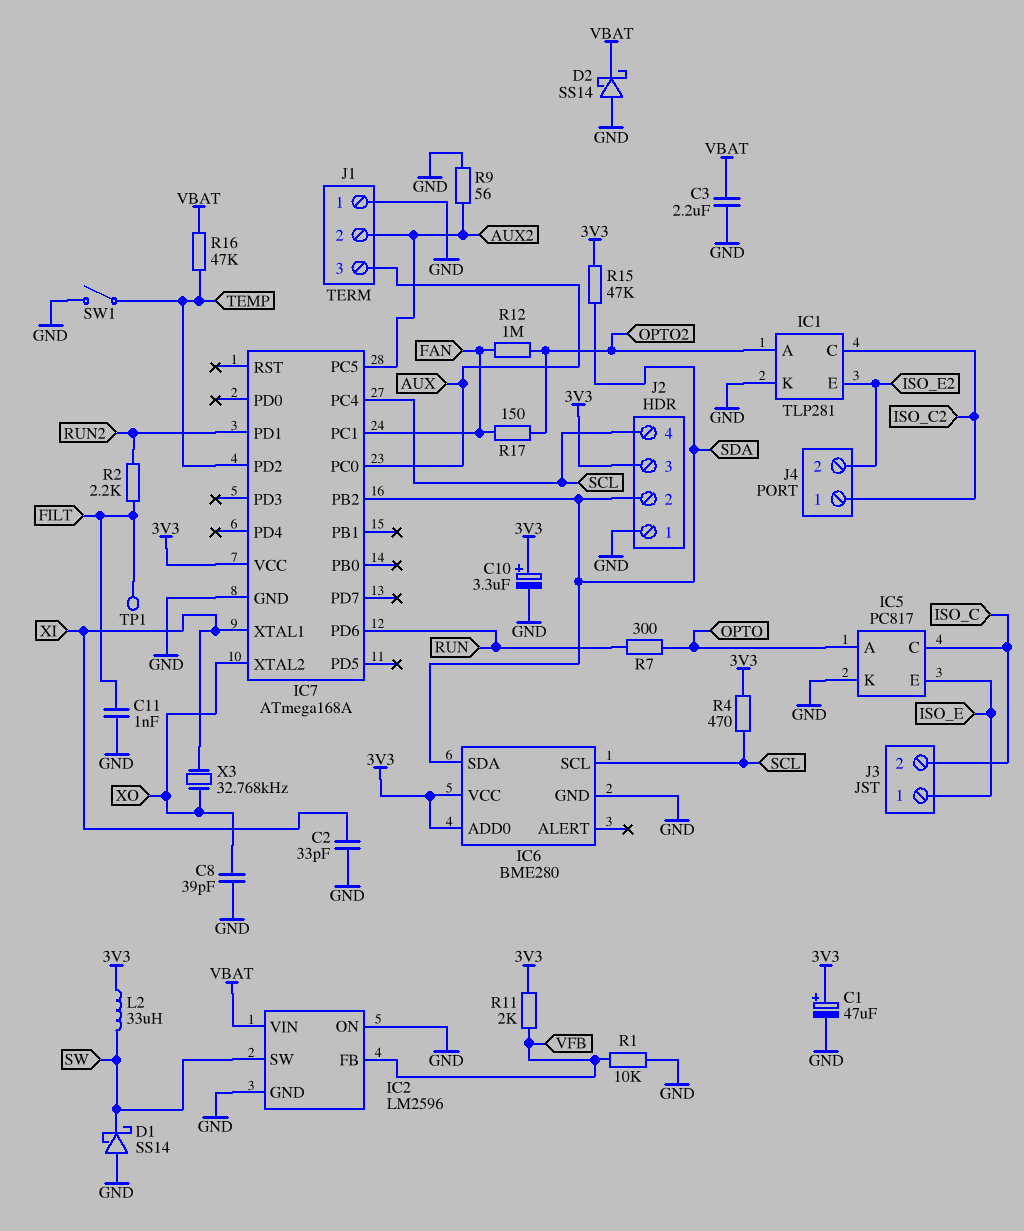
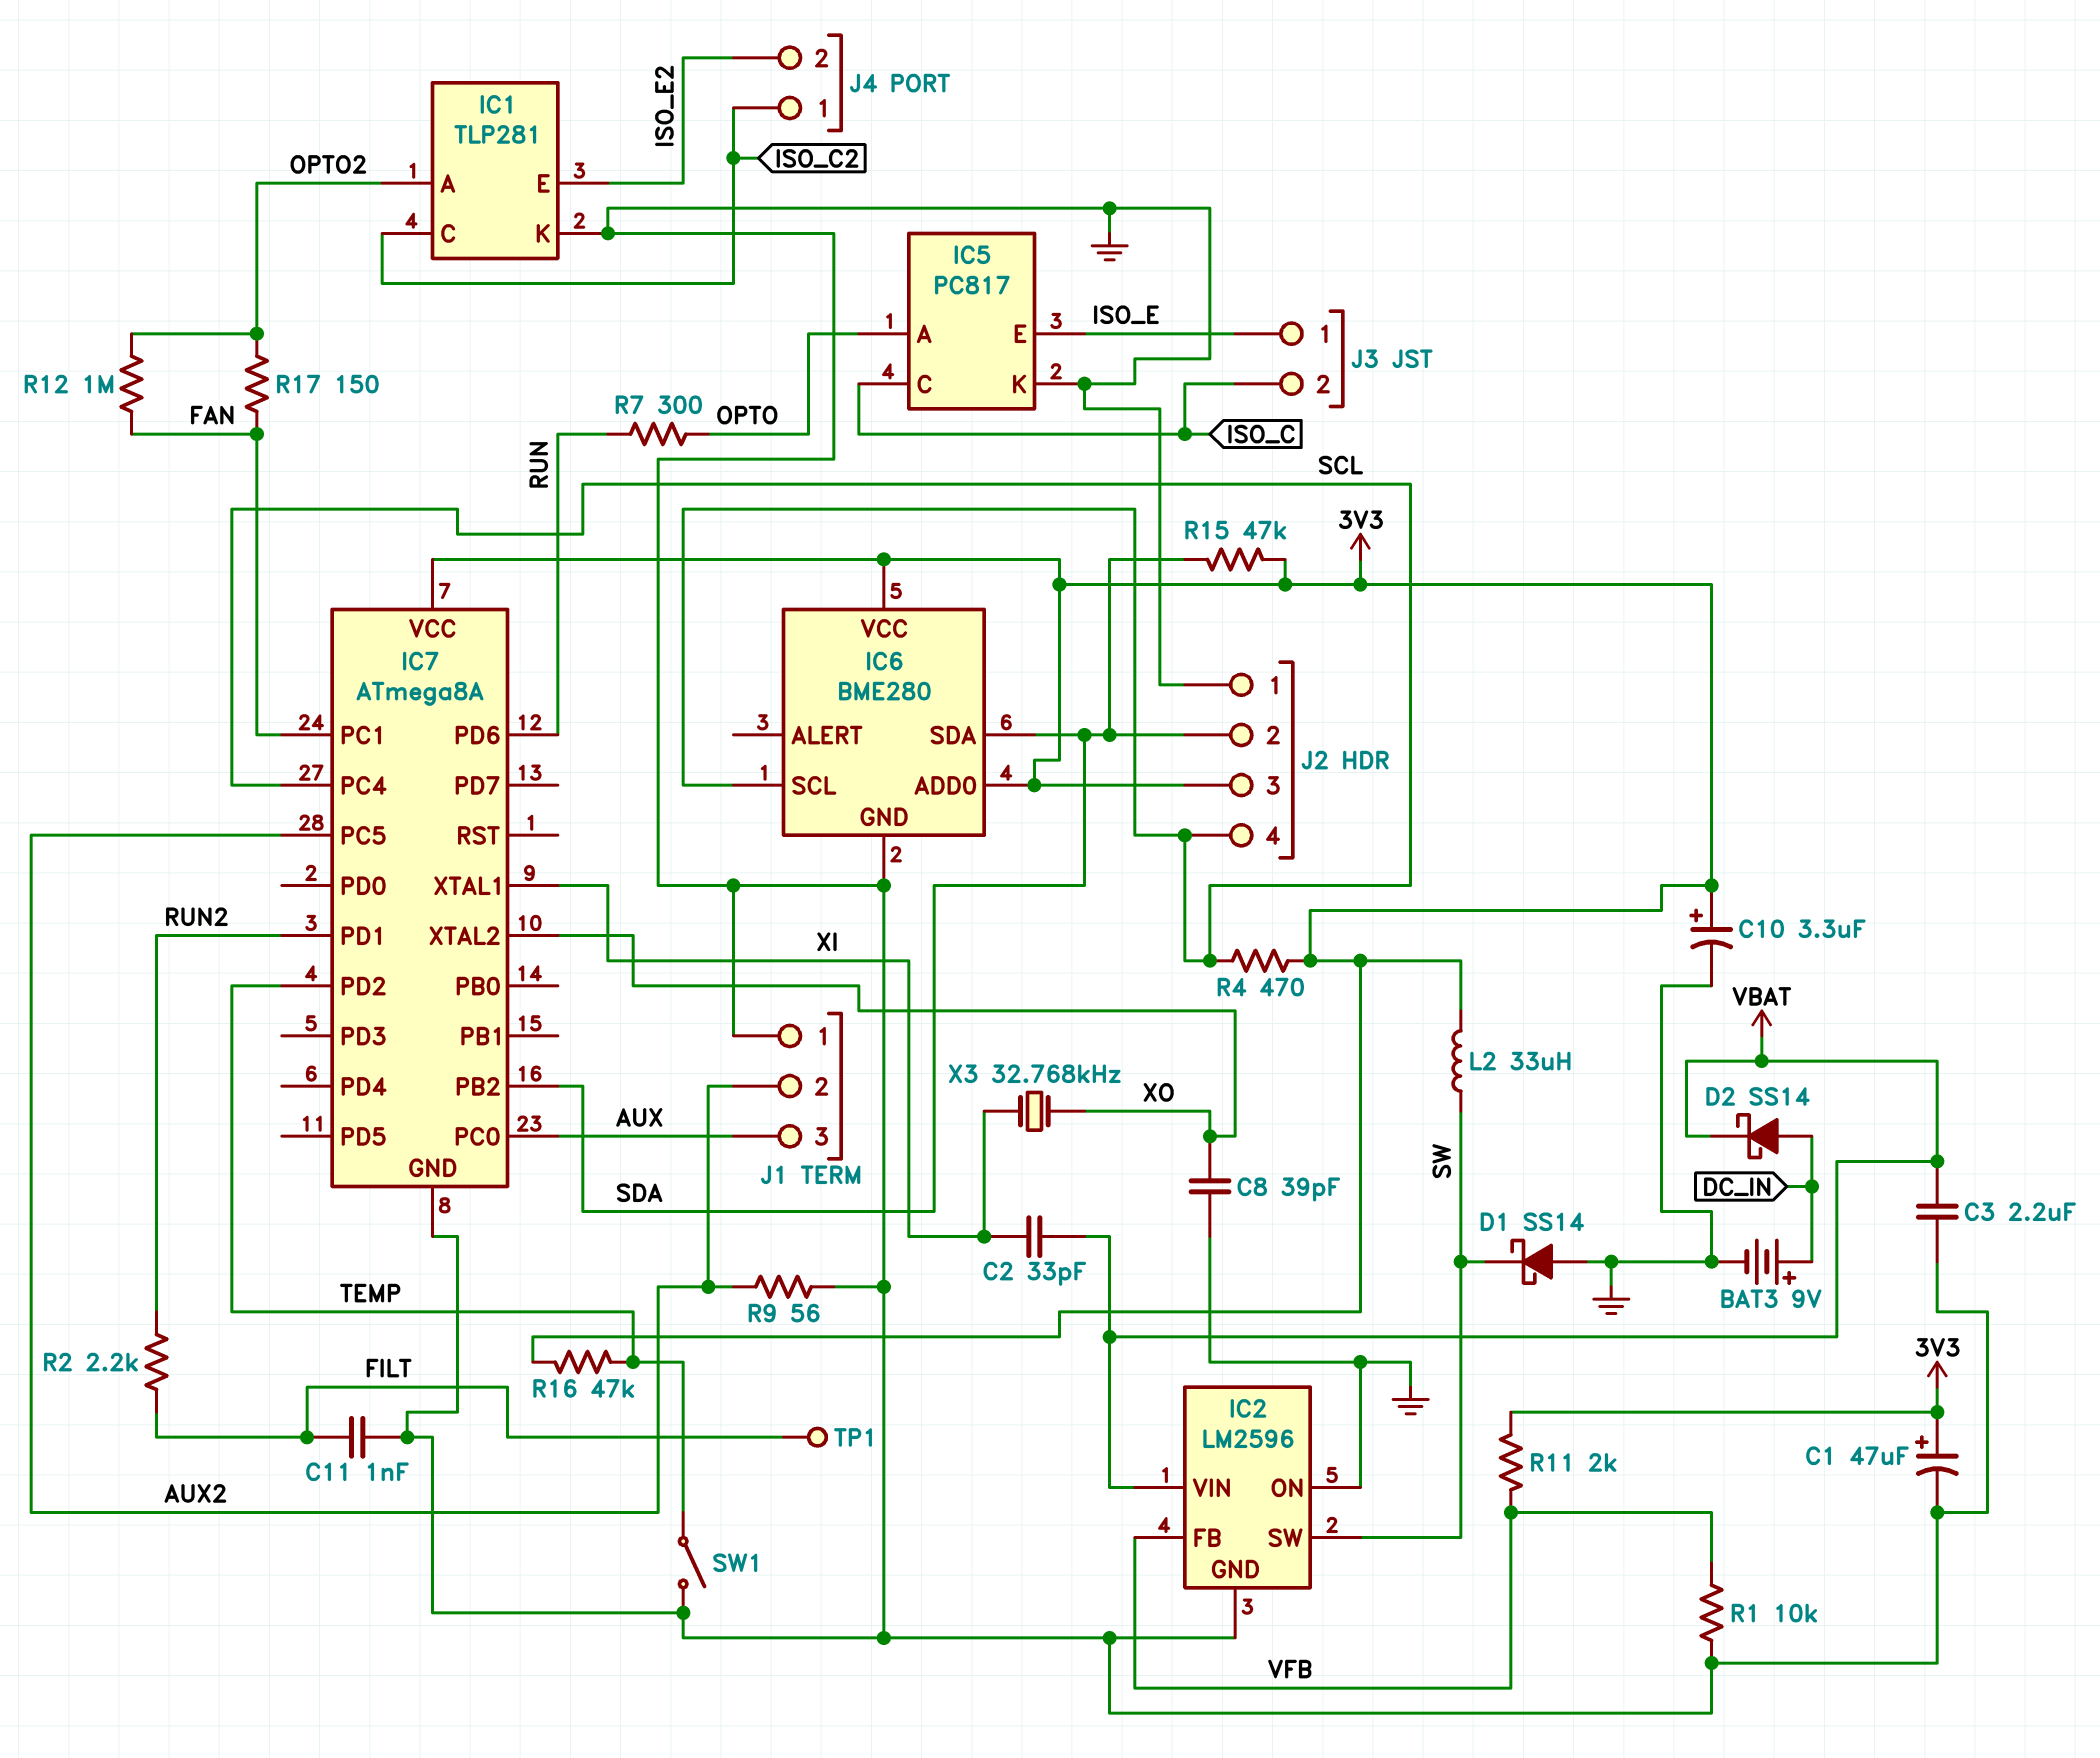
BAT3: none -> 9V (plus DC_IN, minus GND)
C2: 33pF (GND, XI) -> 33pF (VBAT, XI)
D2: schottky SS14 (A GND, K VBAT) -> schottky SS14 (A DC_IN, K VBAT)
IC7: ATmega168A -> ATmega8A
R16: 47k (TEMP, VBAT) -> 47k (3V3, TEMP)

